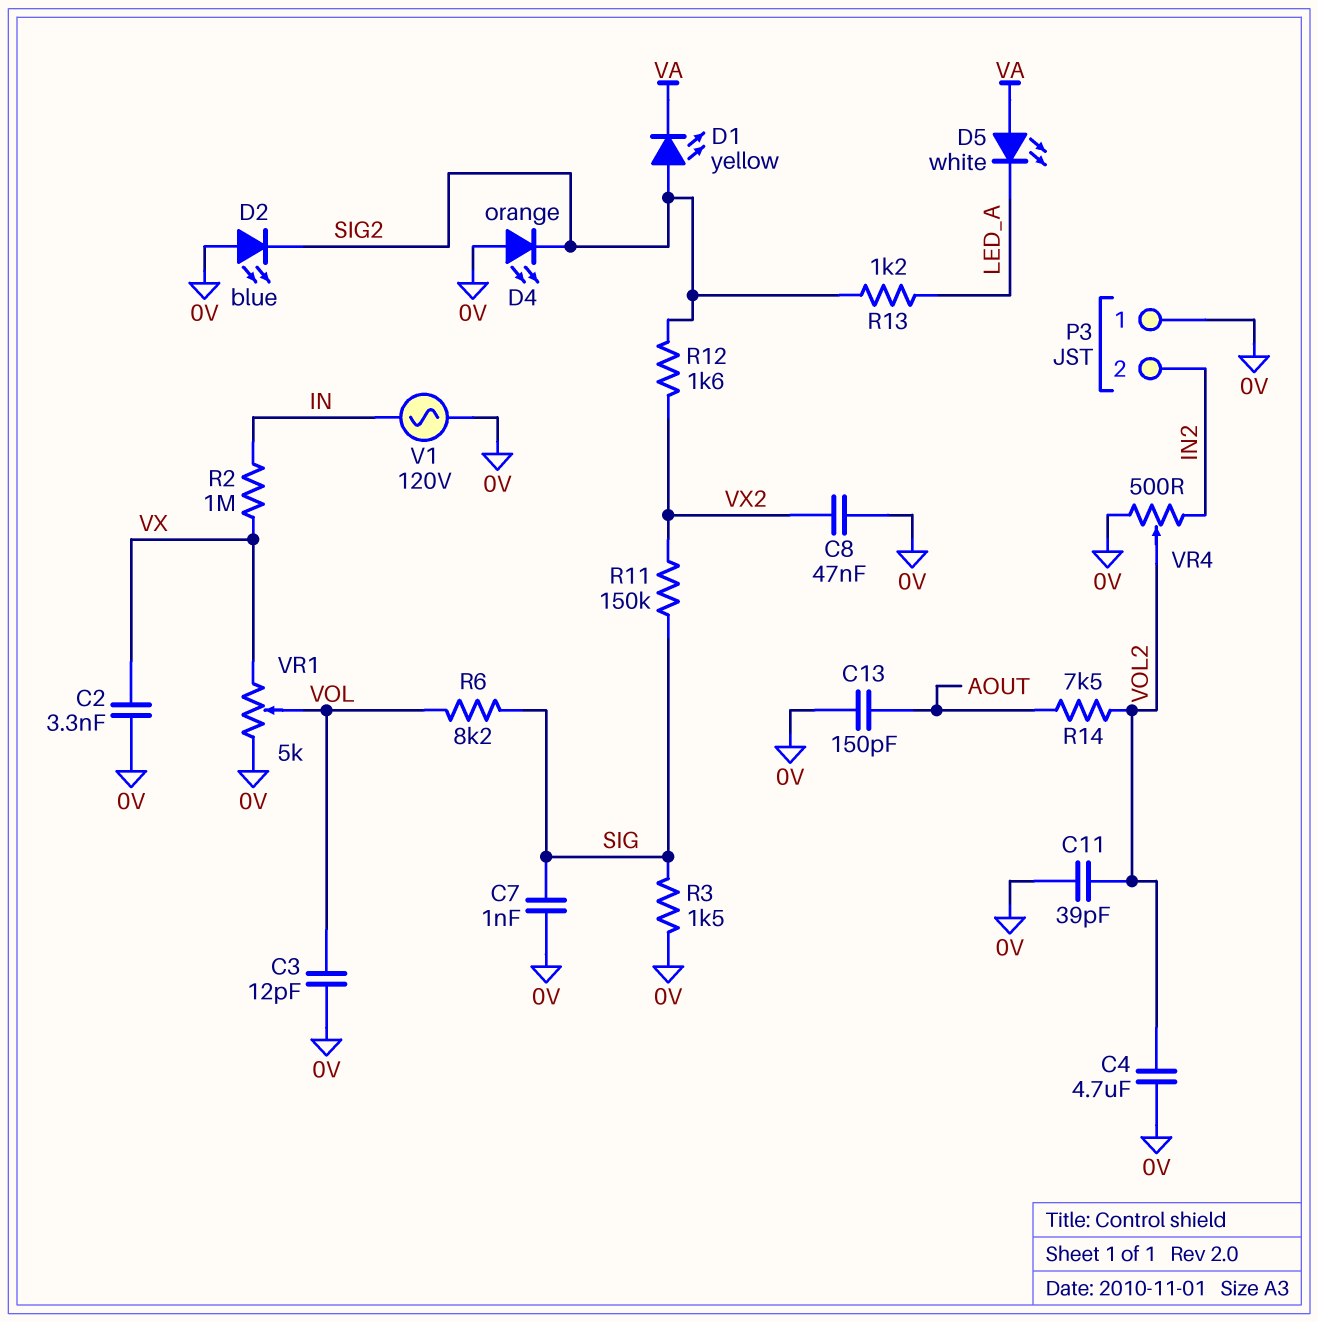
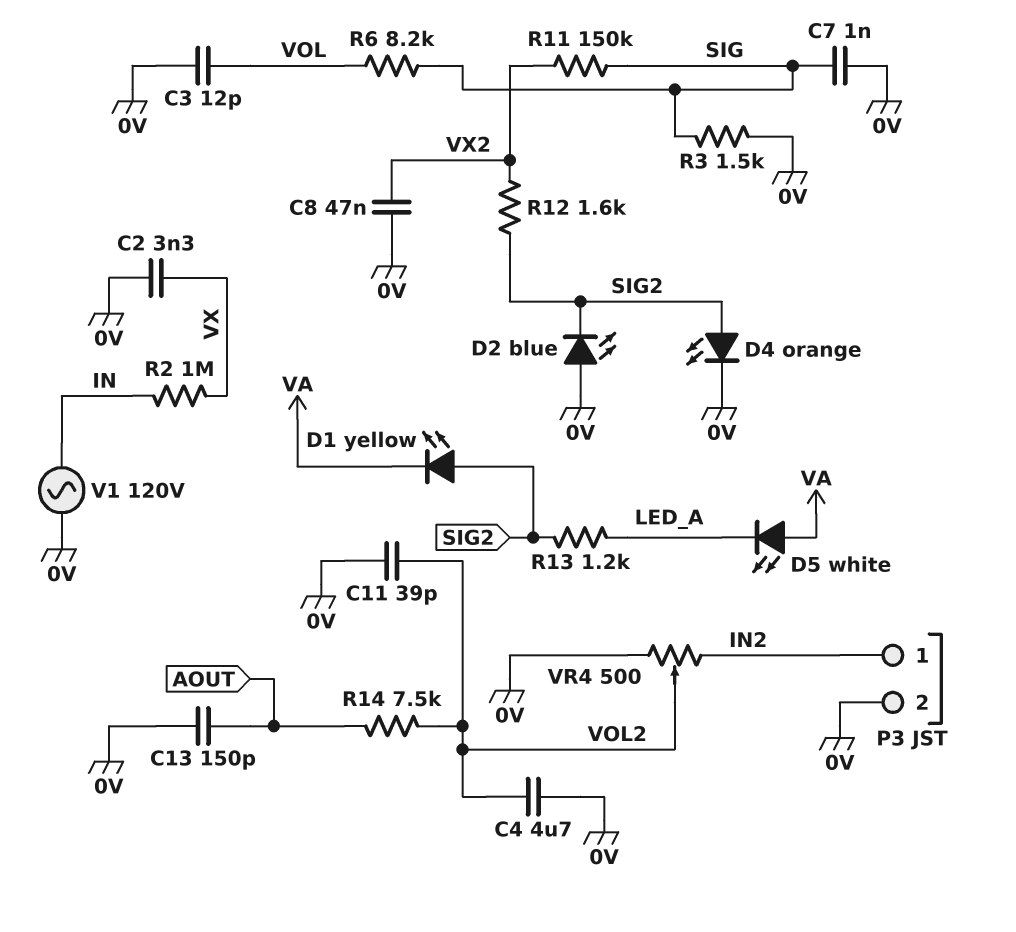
D4: LED orange (A 0V, K SIG2) -> LED orange (A SIG2, K 0V)
P3 pin 1: 0V -> IN2
P3 pin 2: IN2 -> 0V
VR1: 5k (0V, VX, wiper VOL) -> none

